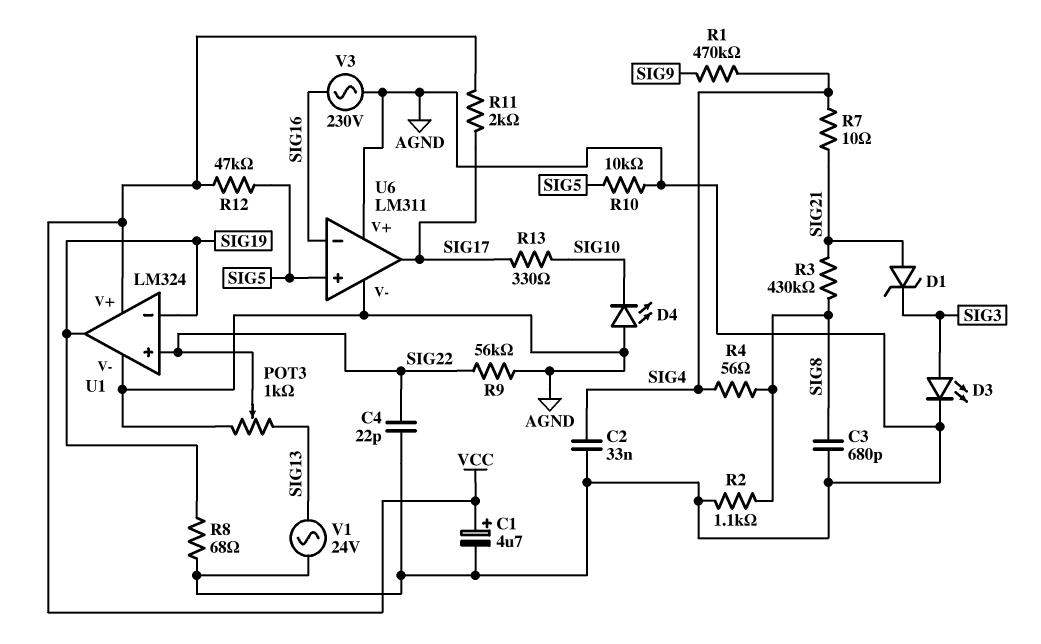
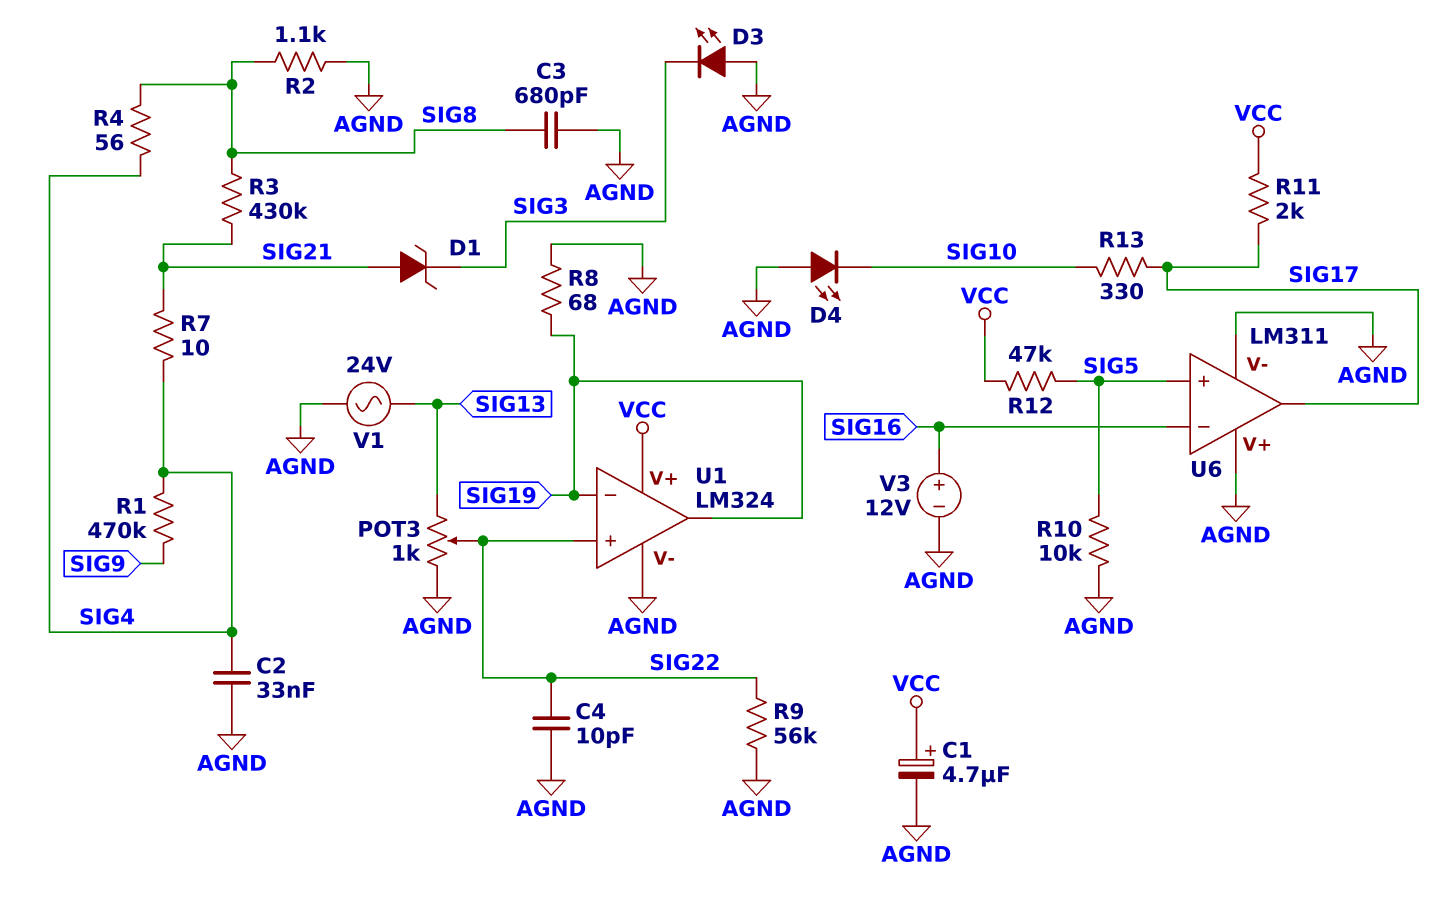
C4: 22pF (AGND, SIG22) -> 10pF (AGND, SIG22)
D3: LED (A SIG3, K AGND) -> LED (A AGND, K SIG3)
V3: AC 230V (AGND, SIG16) -> 12V (plus SIG16, minus AGND)

